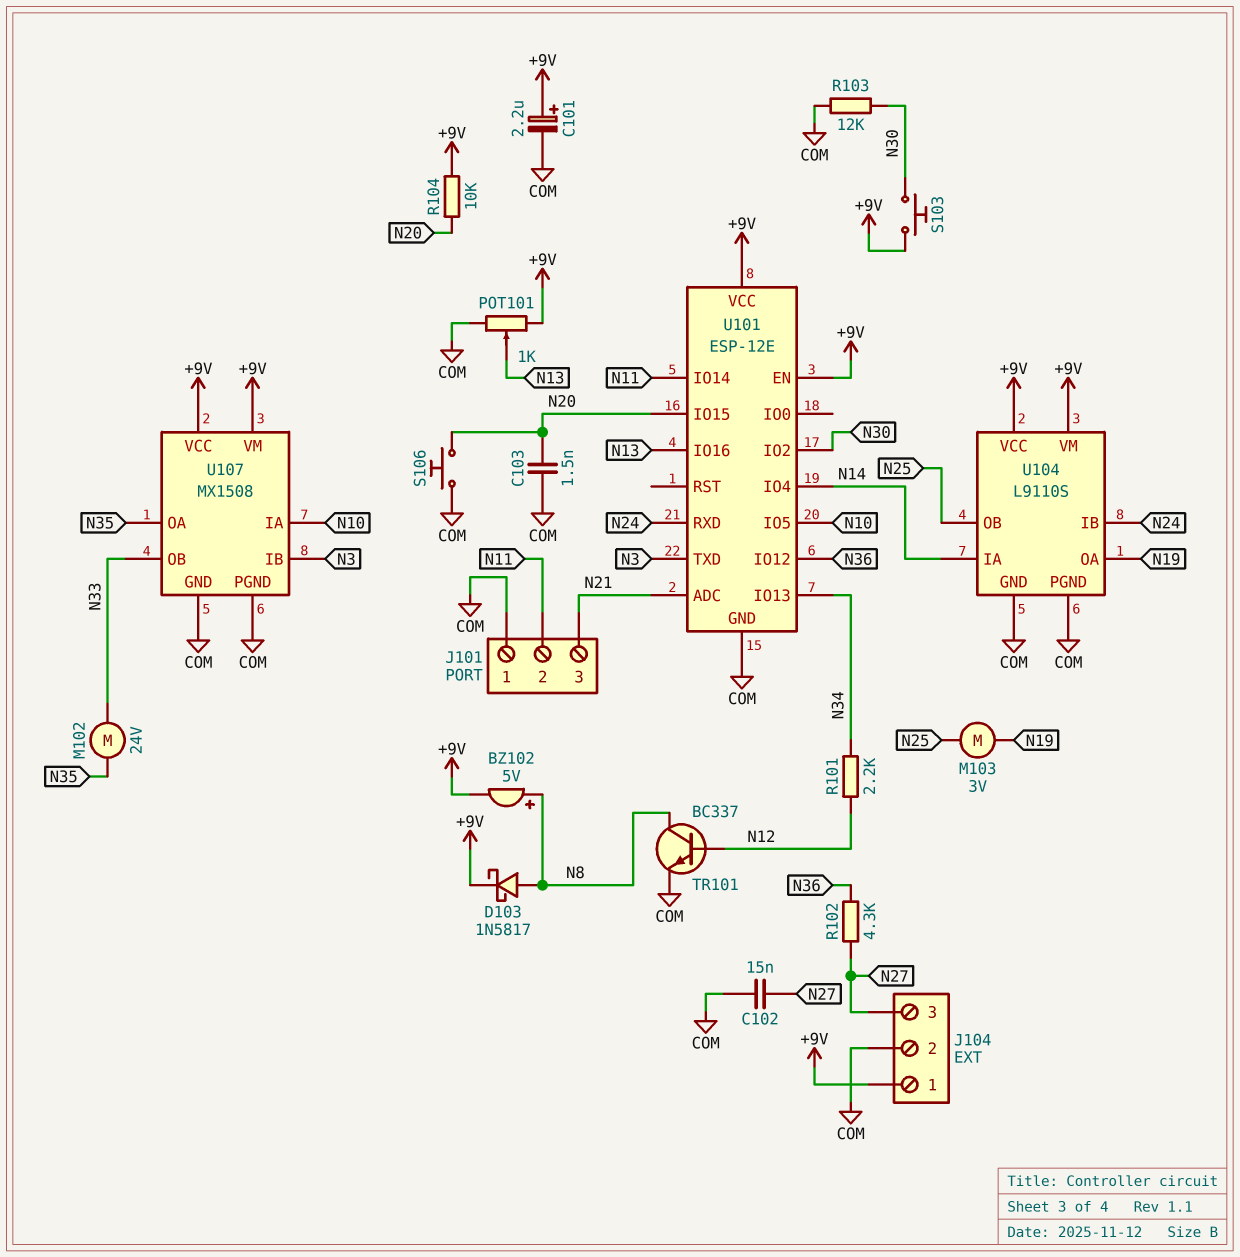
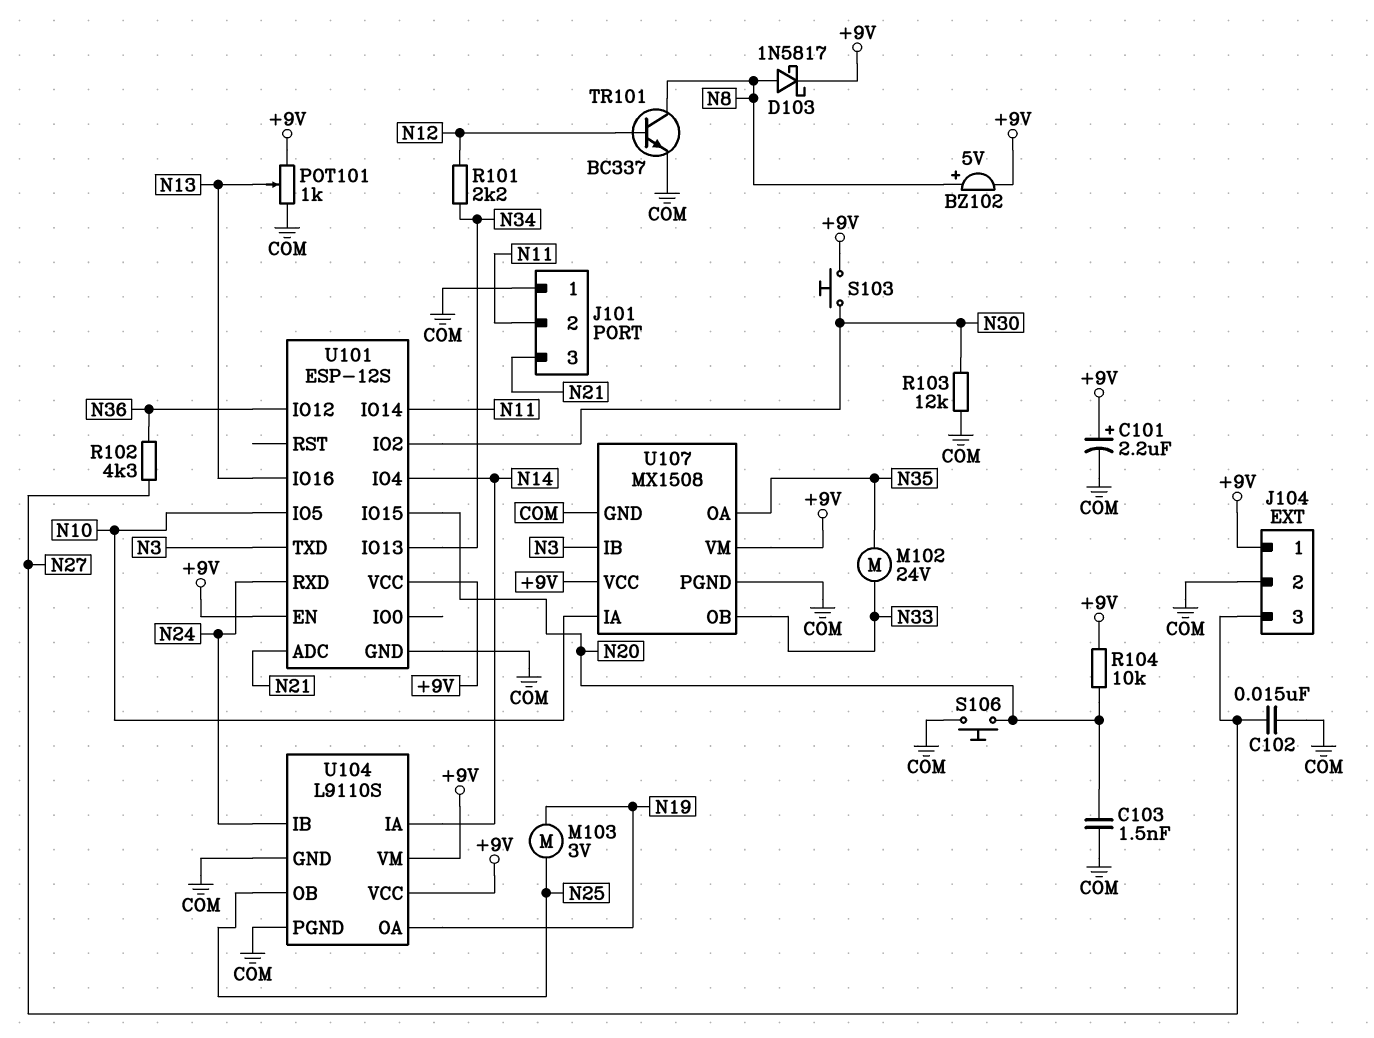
U101: ESP-12E -> ESP-12S

